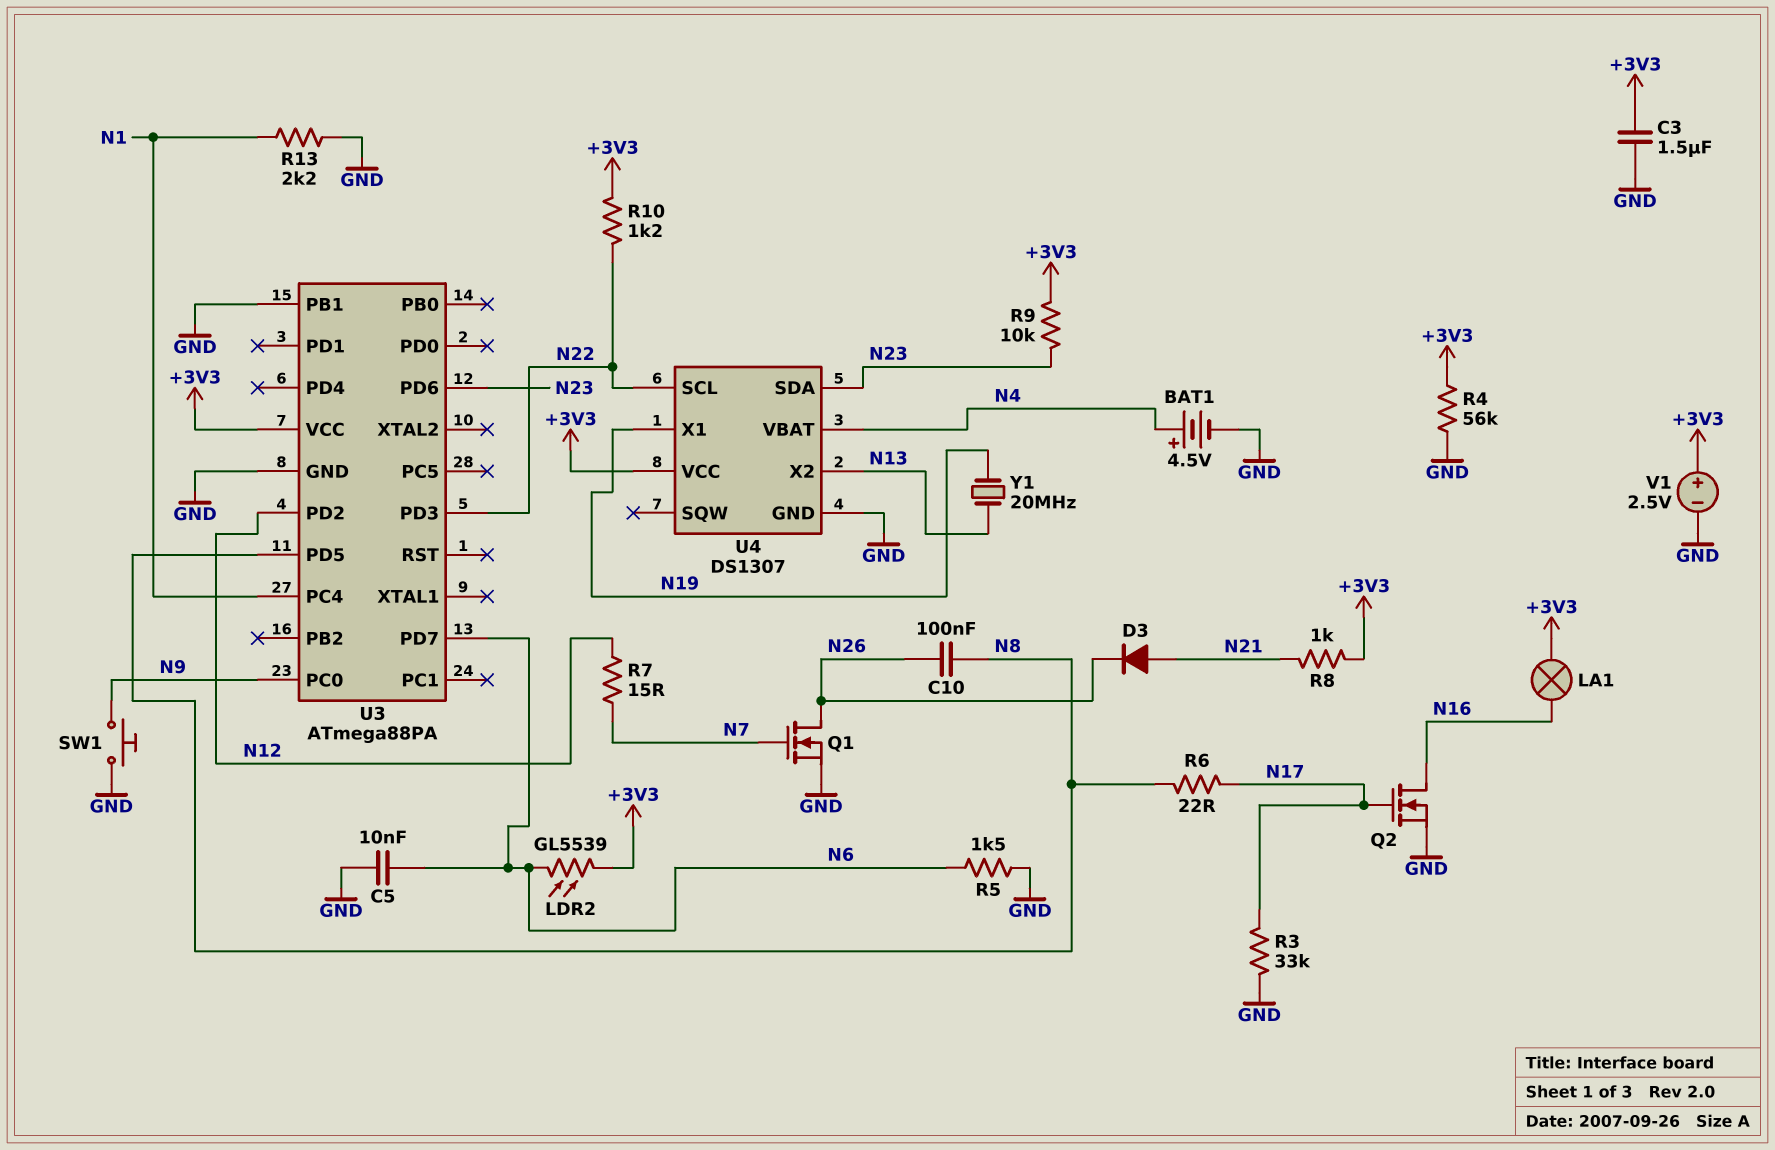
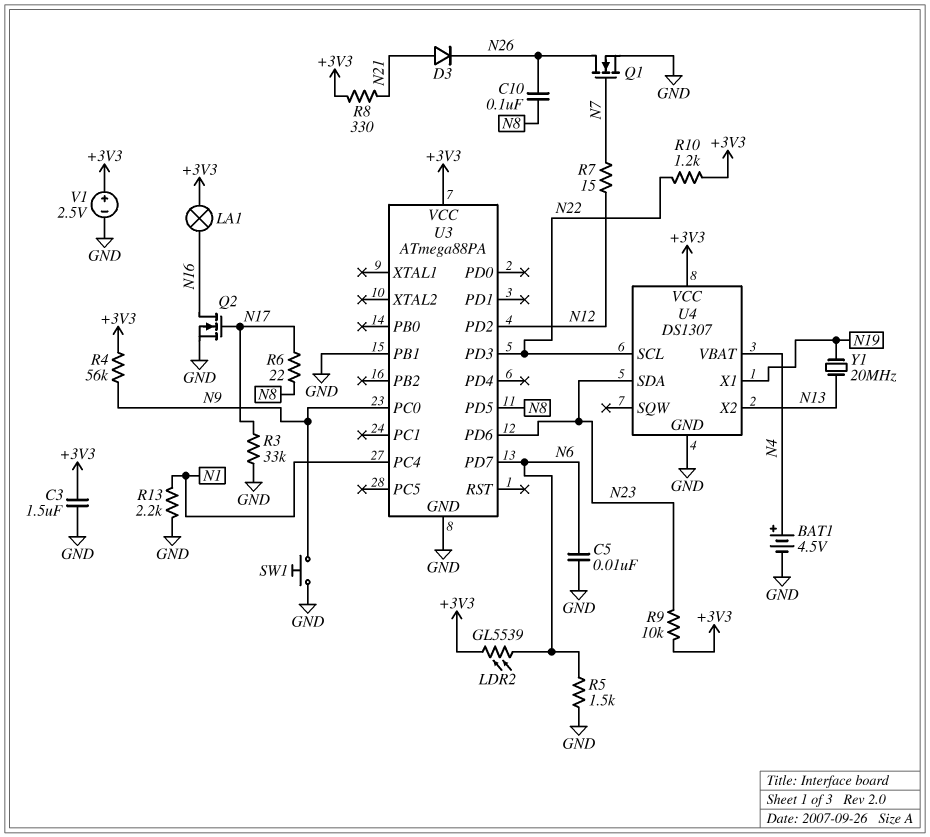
R4: 56k (+3V3, GND) -> 56k (+3V3, N9)
R8: 1k (+3V3, N21) -> 330 (+3V3, N21)

